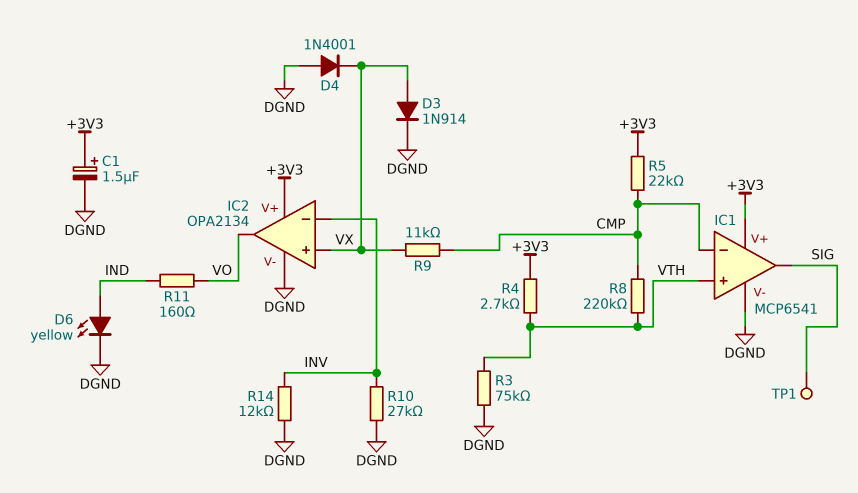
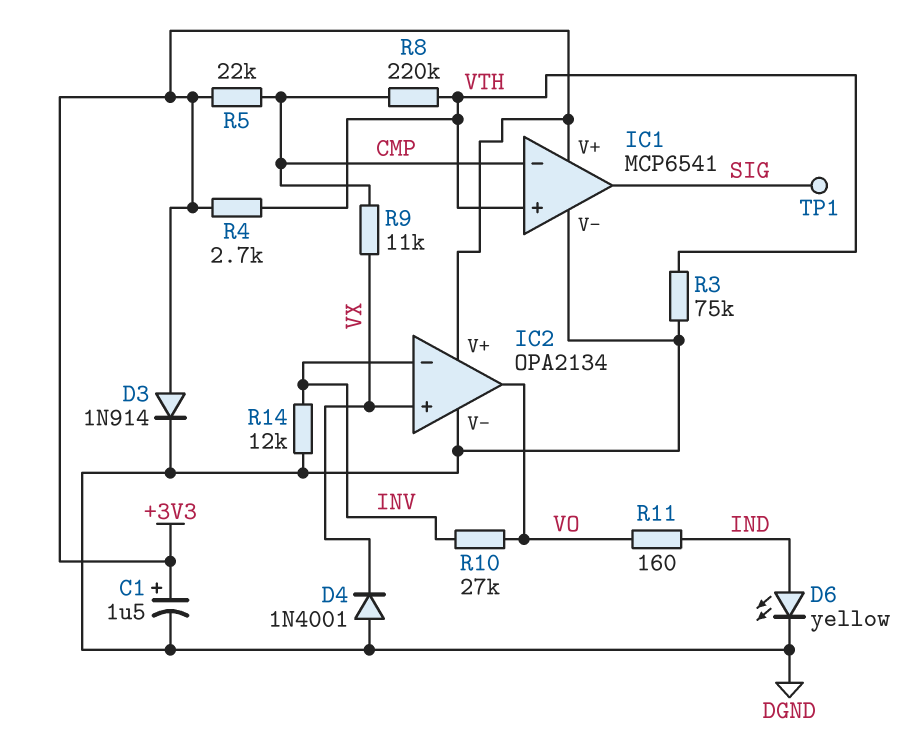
D3: diode 1N914 (A VX, K DGND) -> diode 1N914 (A +3V3, K DGND)
R10: 27k (DGND, INV) -> 27k (INV, VO)

